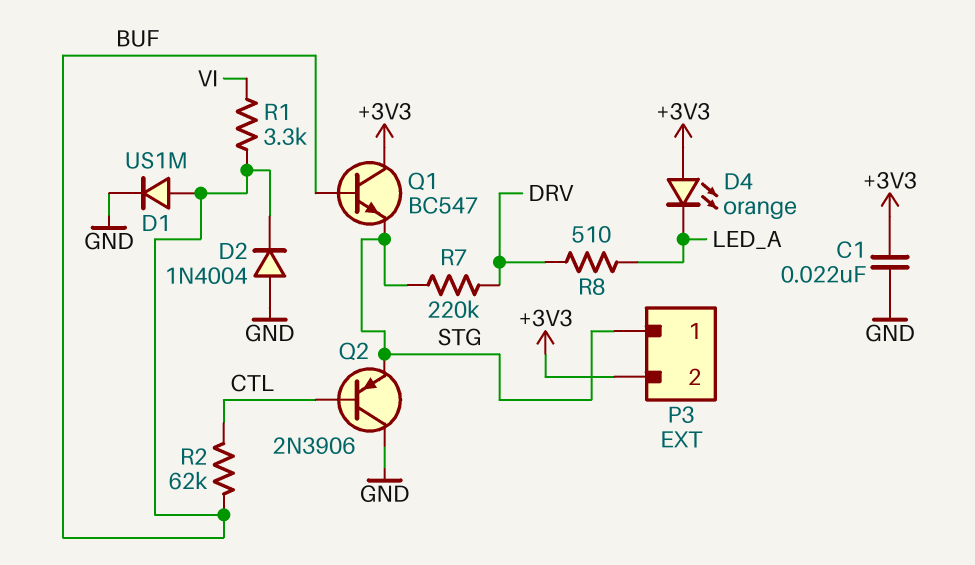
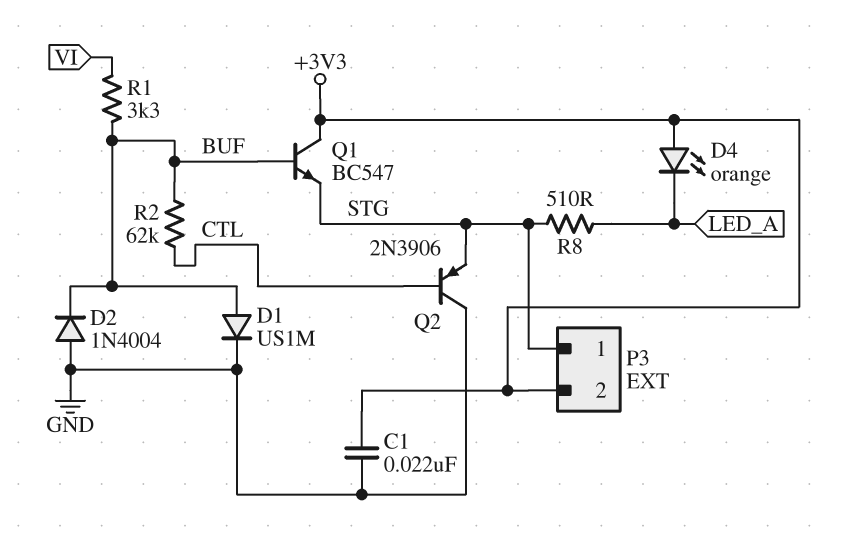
R7: 220k (DRV, STG) -> none
R8: 510 (DRV, LED_A) -> 510 (LED_A, STG)

